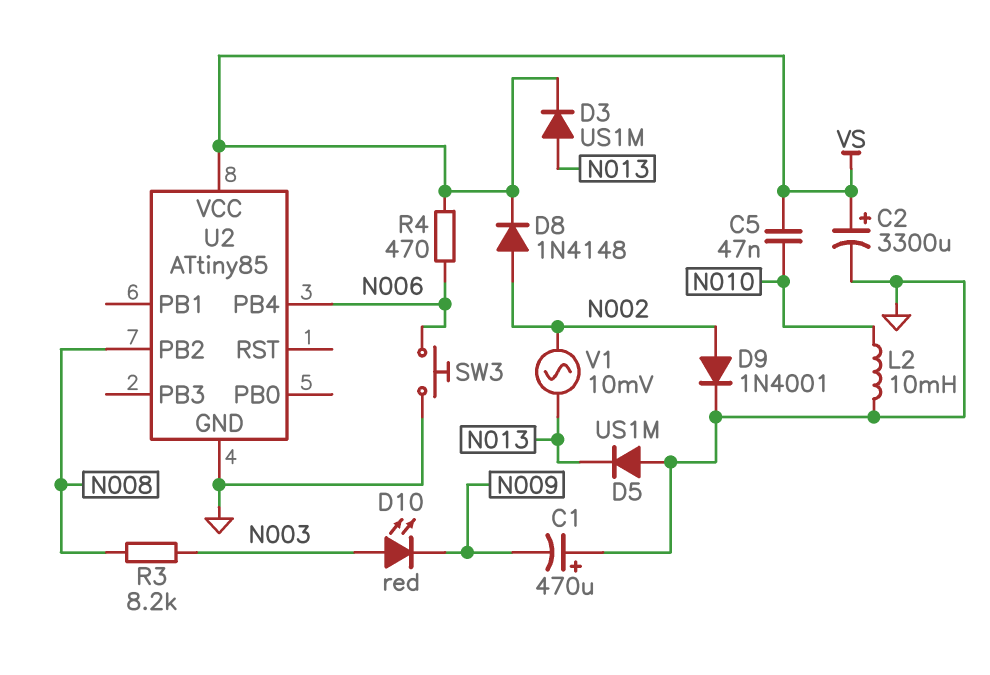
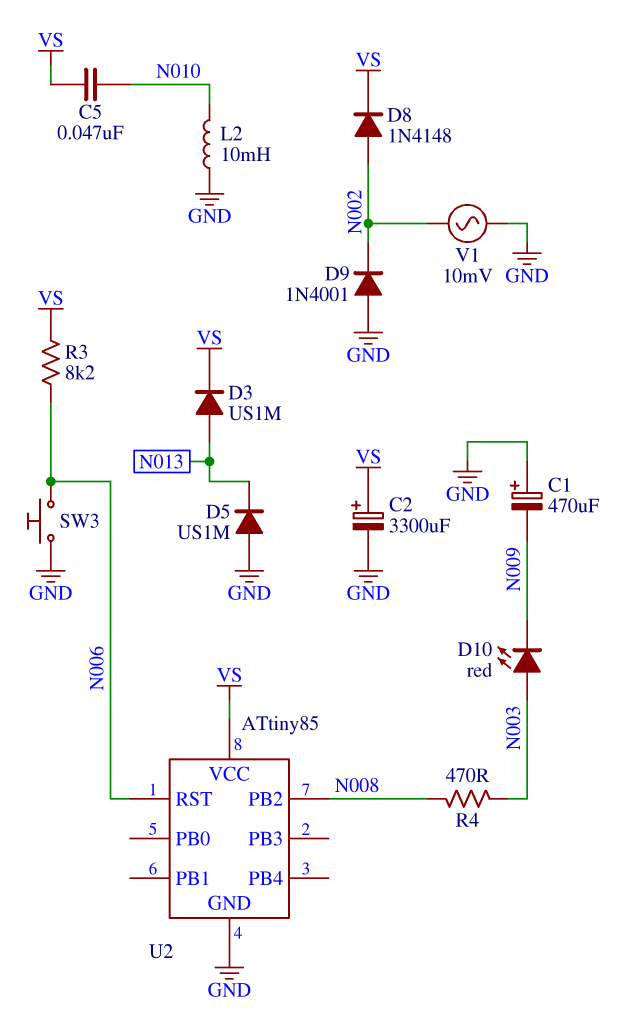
D9: diode 1N4001 (A N002, K GND) -> diode 1N4001 (A GND, K N002)
R3: 8.2k (N003, N008) -> 8.2k (N006, VS)
R4: 470 (N006, VS) -> 470 (N003, N008)
U2 pin PB4: N006 -> none
U2 pin RST: none -> N006
V1: AC 10mV (N002, N013) -> AC 10mV (GND, N002)

